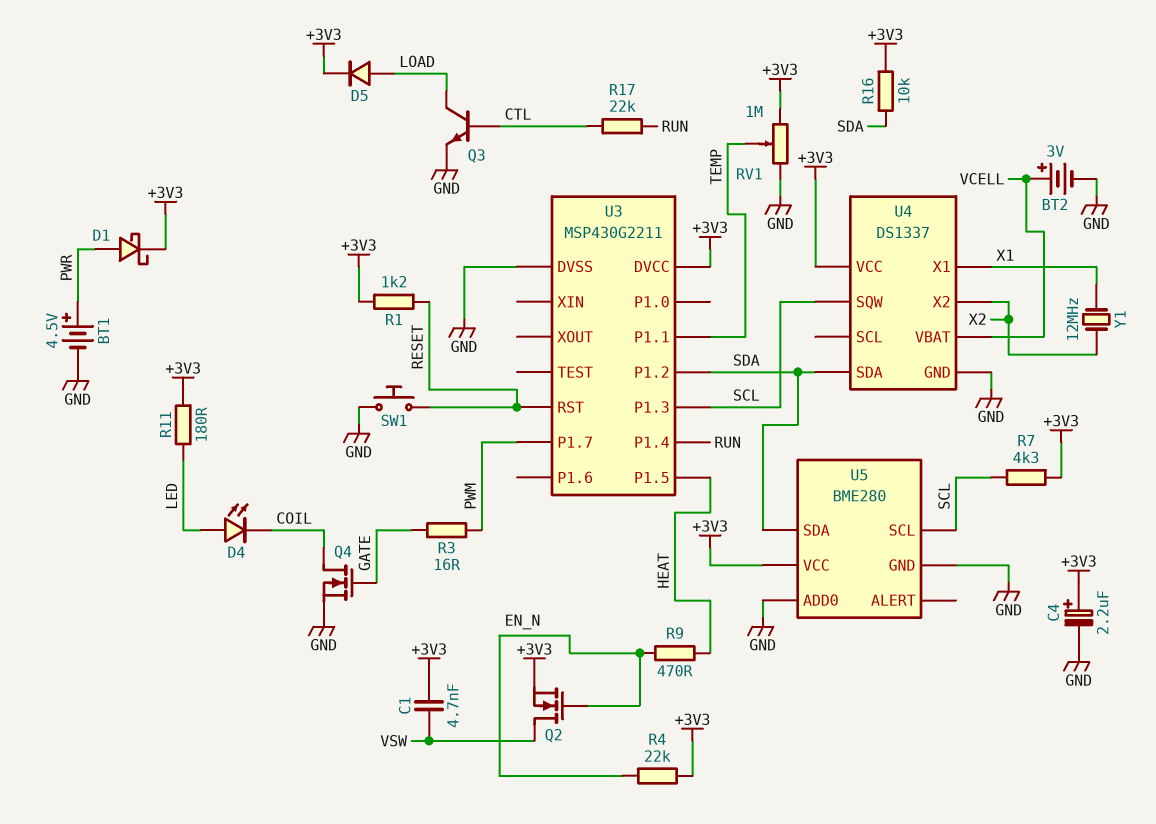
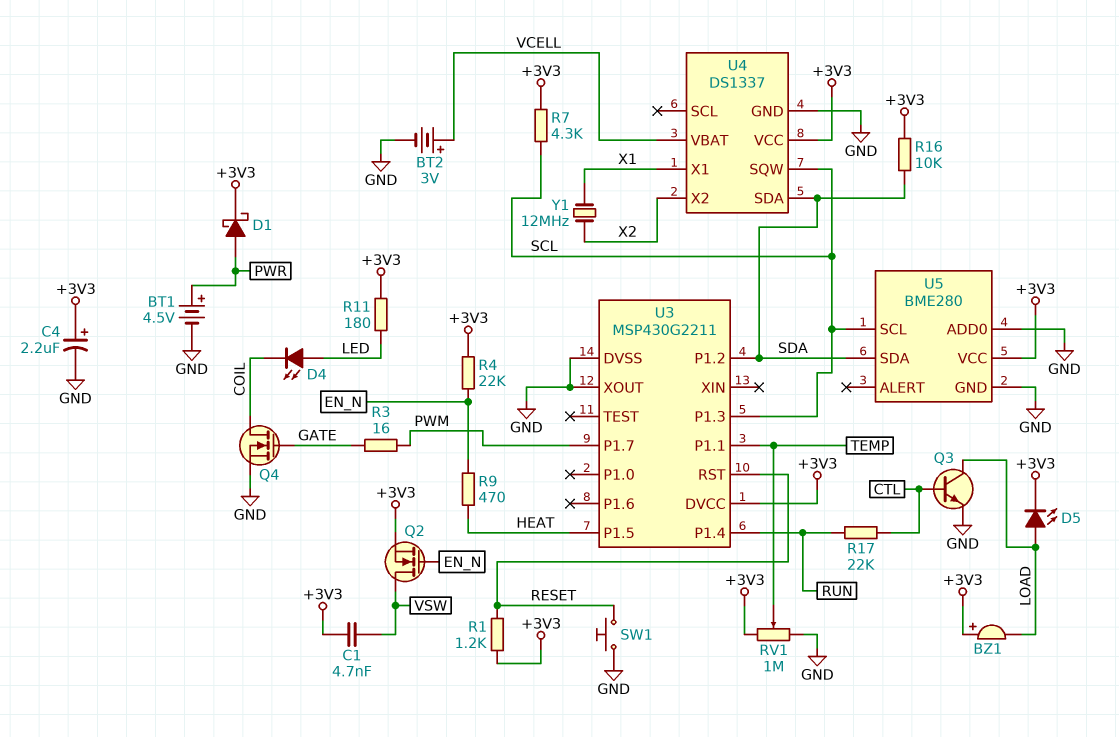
BZ1: none -> buzzer (plus +3V3, minus LOAD)
D5: diode (A LOAD, K +3V3) -> LED (A LOAD, K +3V3)
U3 pin XOUT: none -> GND

